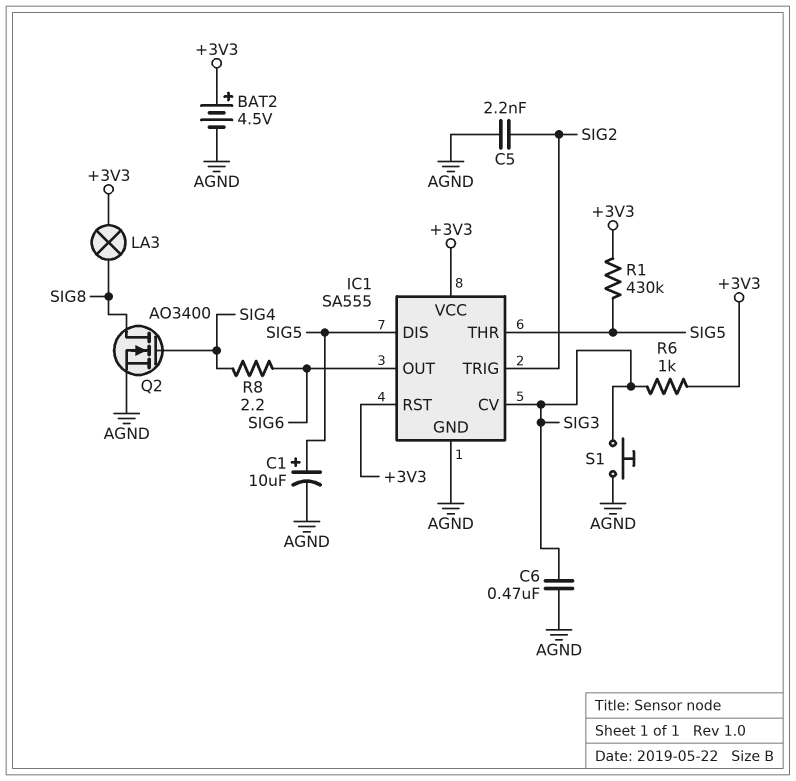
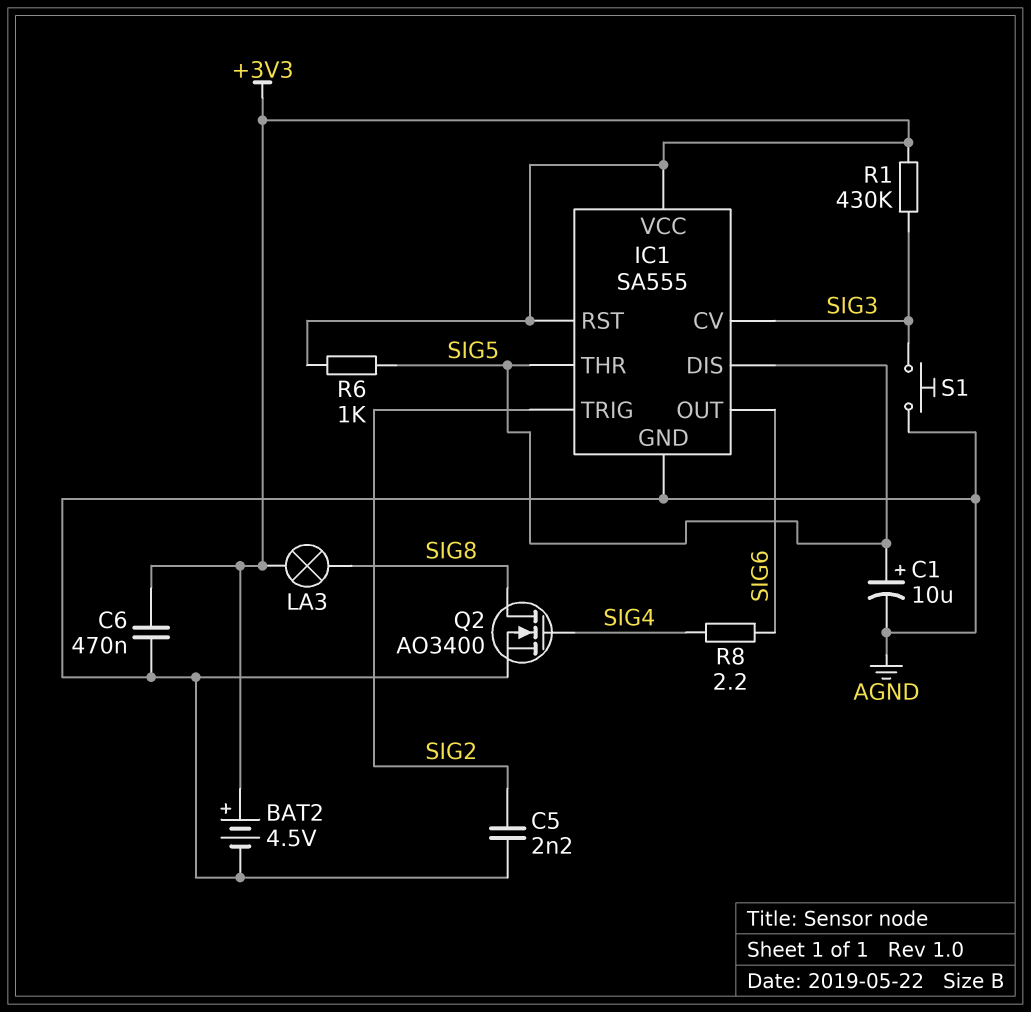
C6: 470nF (AGND, SIG3) -> 470nF (+3V3, AGND)
R1: 430k (+3V3, SIG5) -> 430k (+3V3, SIG3)
R6: 1k (+3V3, SIG3) -> 1k (+3V3, SIG5)

